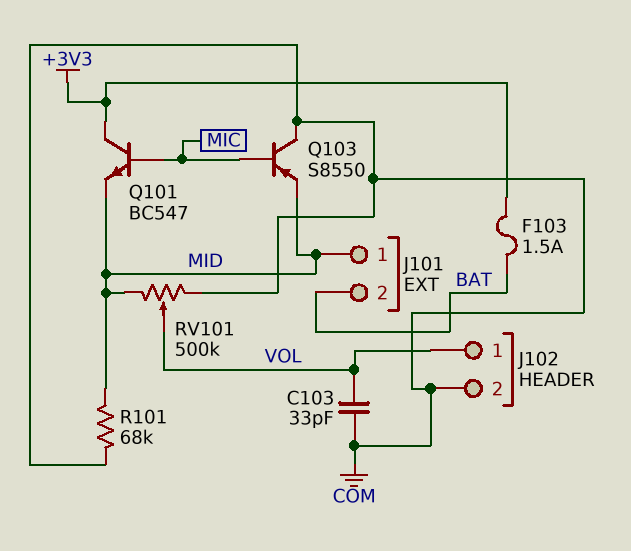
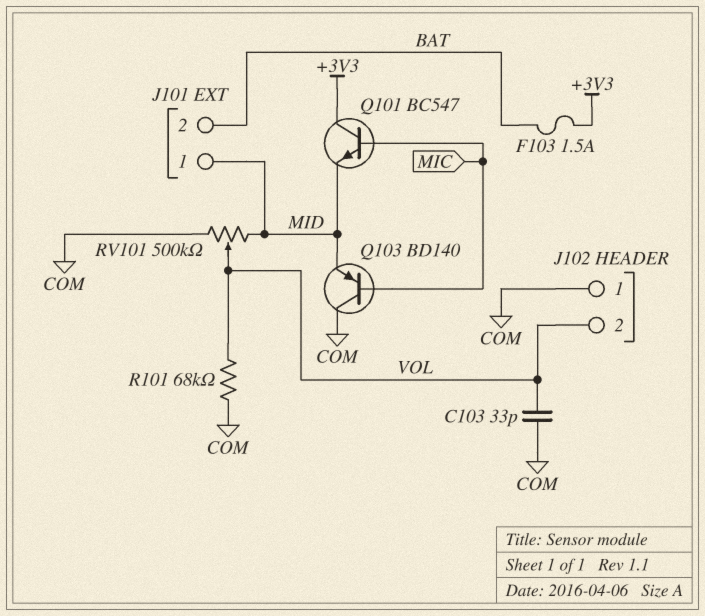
J102 pin 1: VOL -> COM
J102 pin 2: COM -> VOL
Q103: PNP S8550 (B MIC, C COM, E MID) -> PNP BD140 (B MIC, C COM, E MID)
R101: 68k (COM, MID) -> 68k (COM, VOL)

